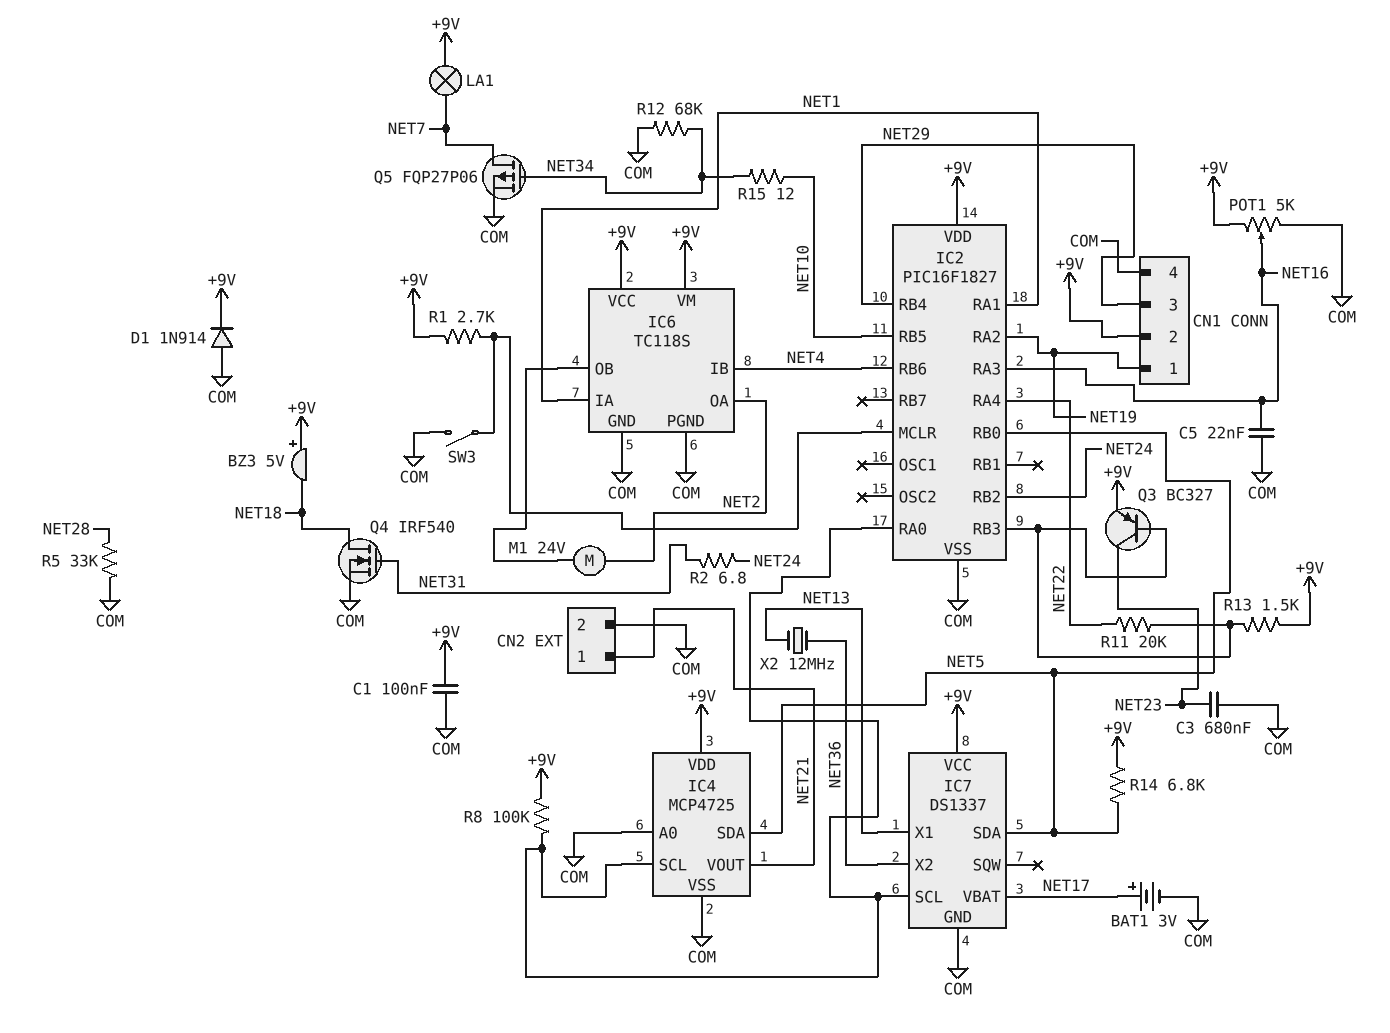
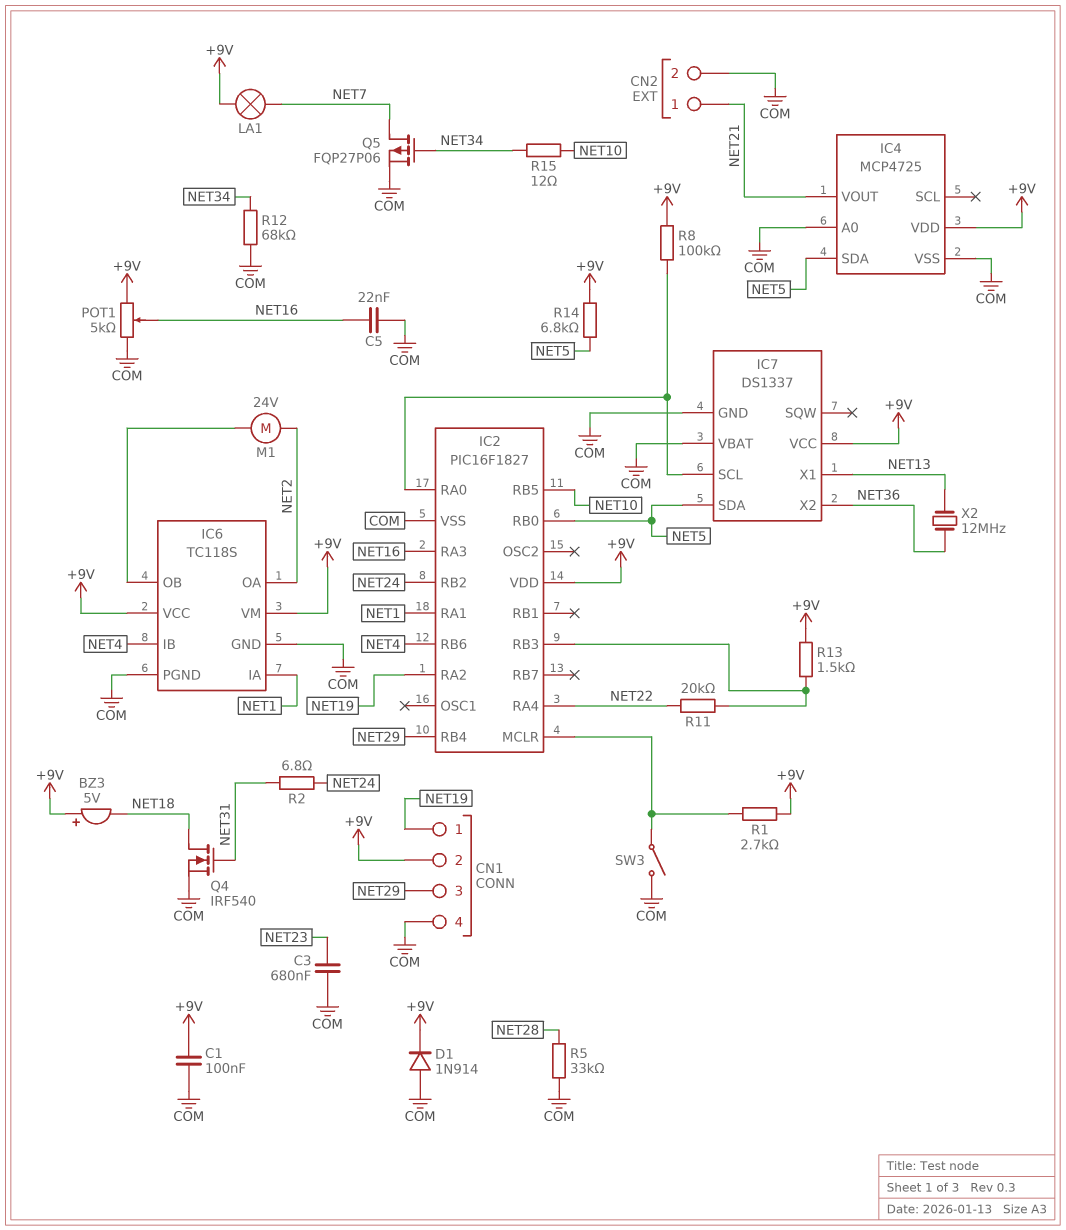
BAT1: 3V (plus NET17, minus COM) -> none
IC4 pin SCL: IC2/RA0 -> none
IC7 pin VBAT: NET17 -> COM
Q3: PNP BC327 (B IC2/RB3, C NET23, E +9V) -> none

